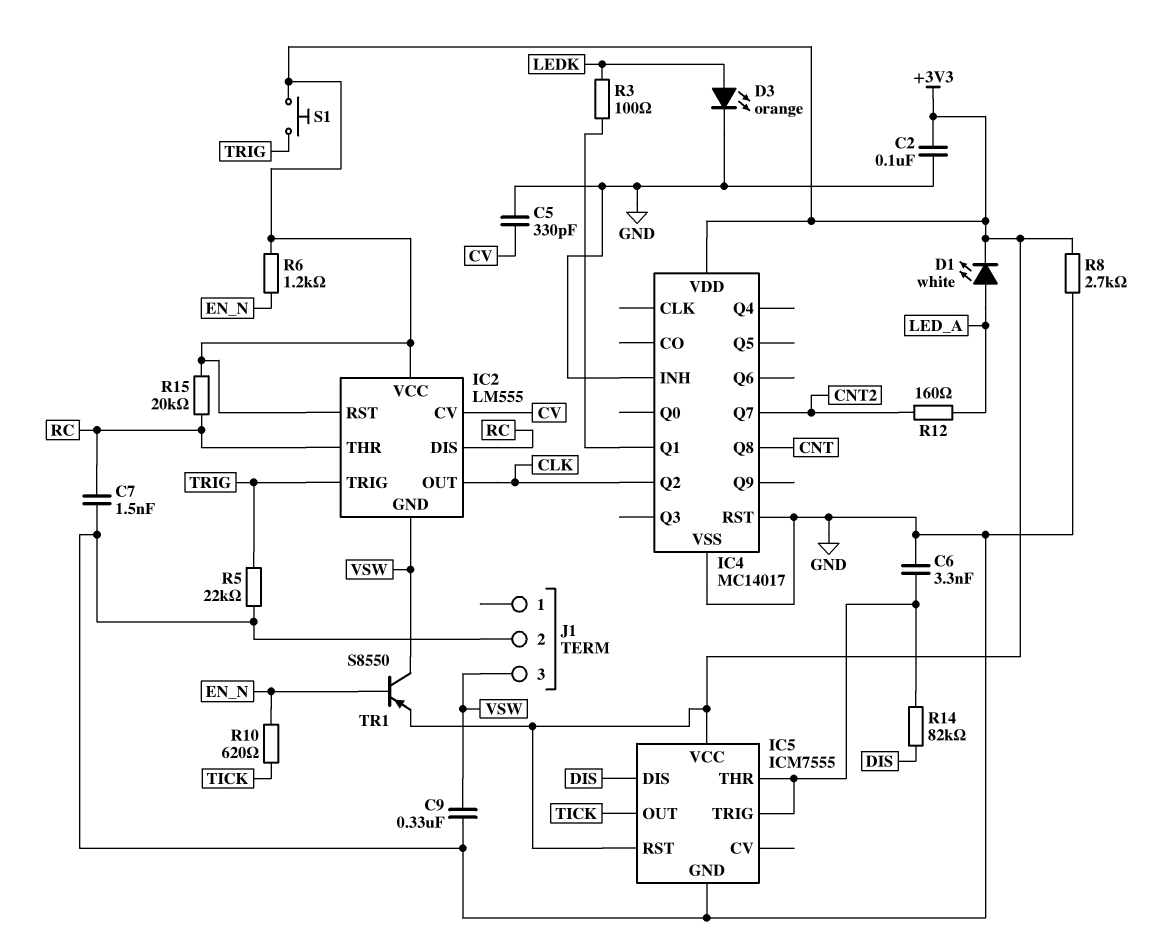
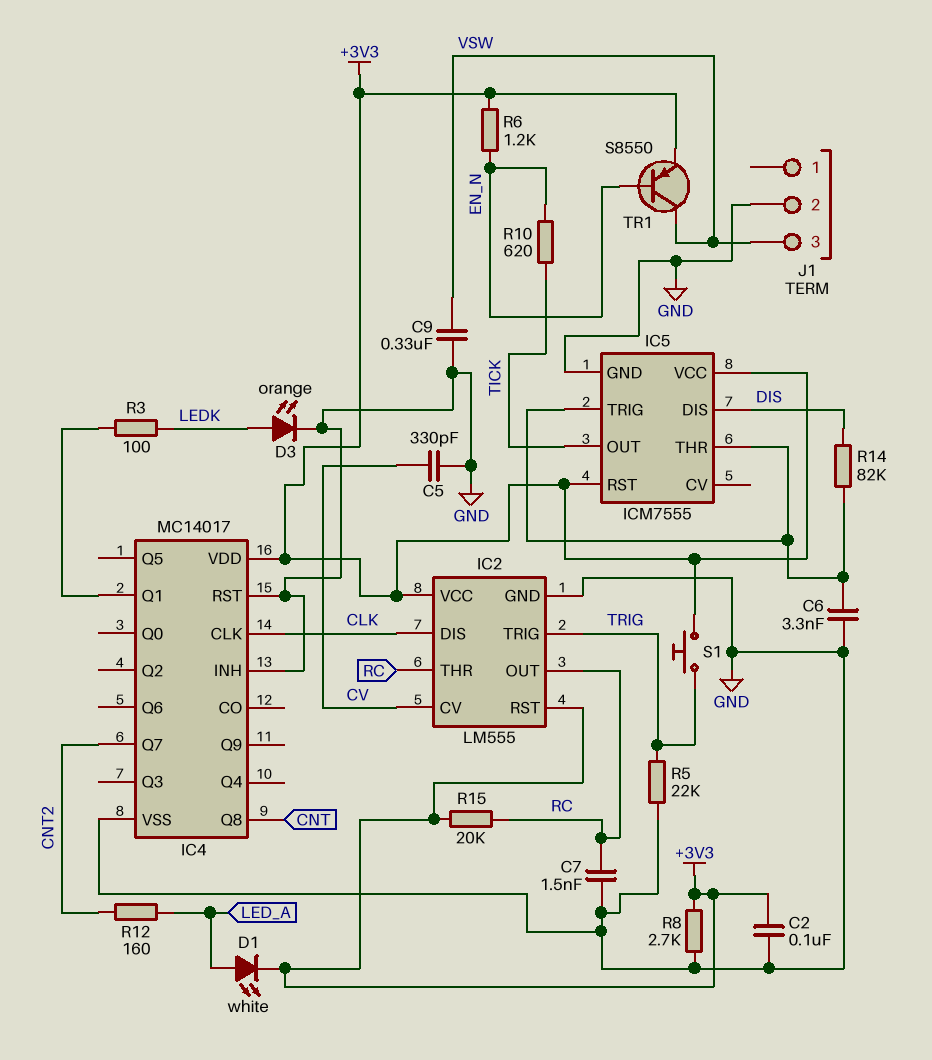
IC2 pin DIS: RC -> CLK
IC2 pin GND: VSW -> GND
IC2 pin OUT: CLK -> RC
IC4 pin CLK: none -> CLK
IC4 pin Q2: CLK -> none

